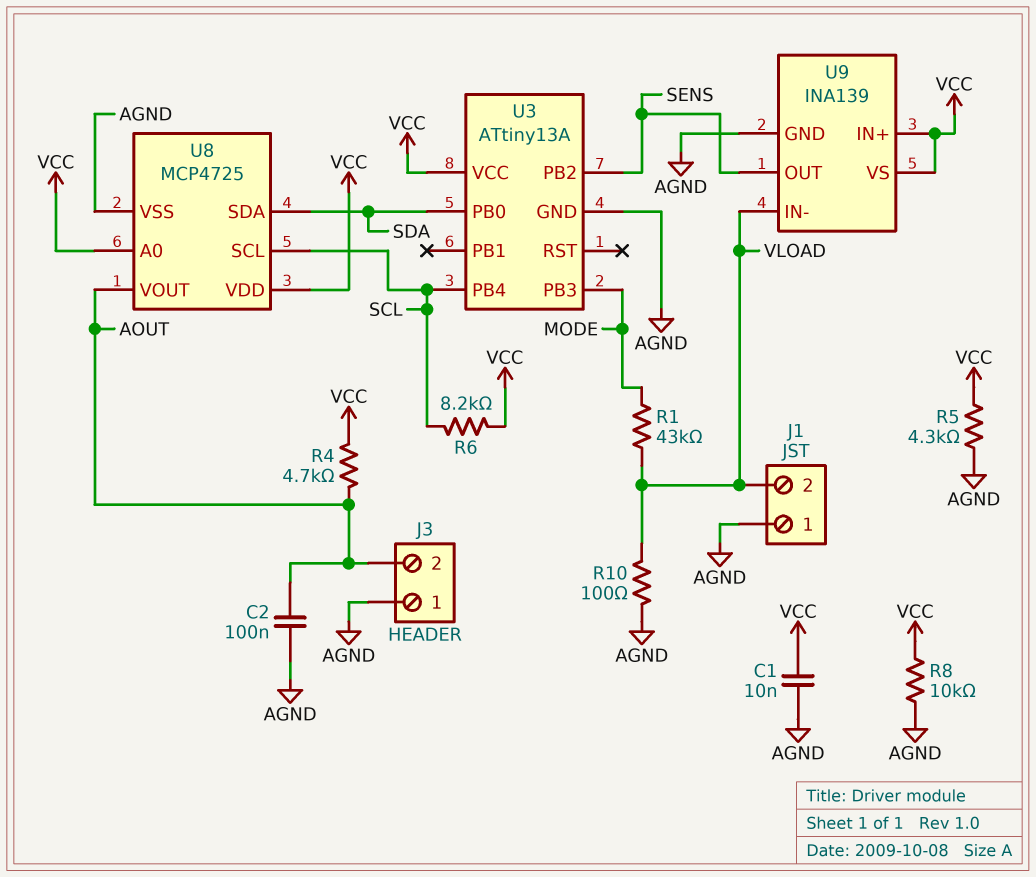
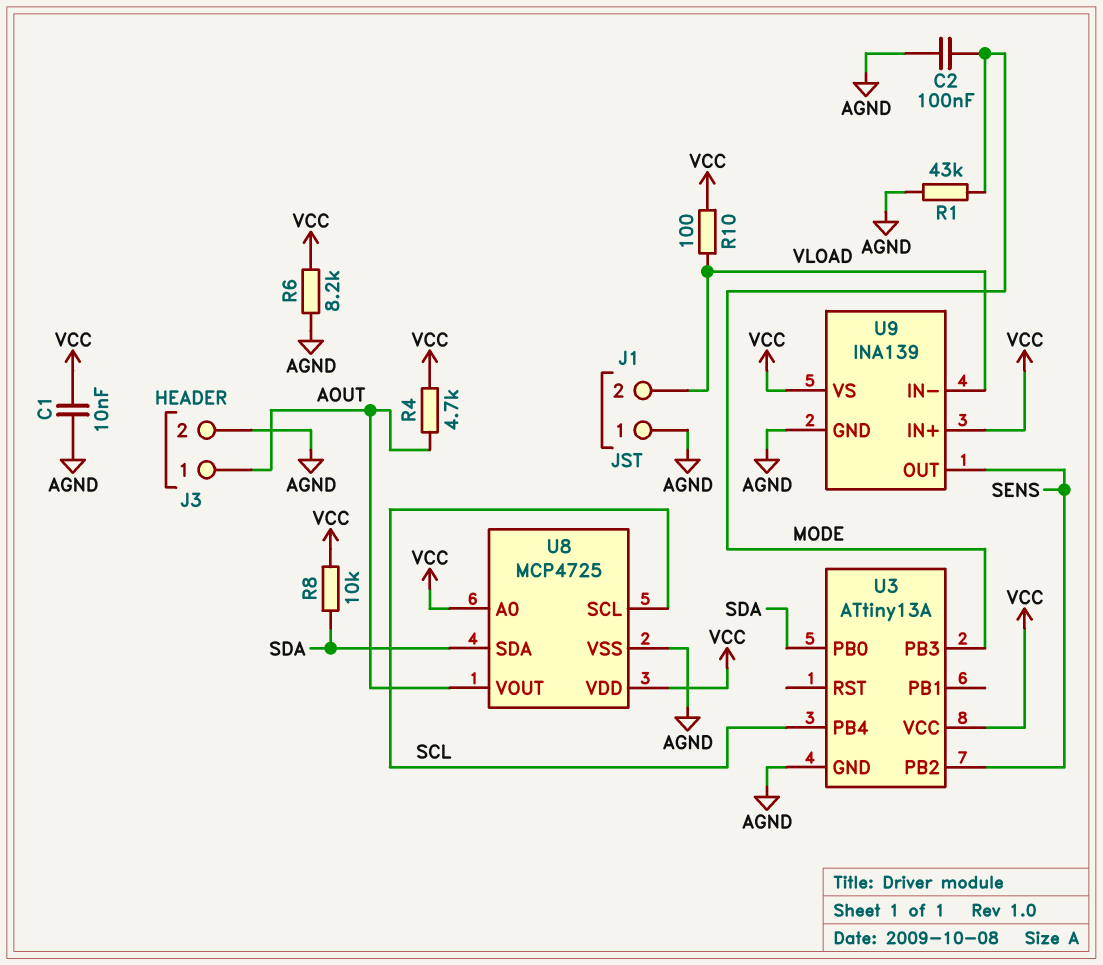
C2: 100nF (AGND, AOUT) -> 100nF (AGND, MODE)
J3 pin 1: AGND -> AOUT
J3 pin 2: AOUT -> AGND
R1: 43k (MODE, VLOAD) -> 43k (AGND, MODE)
R5: 4.3k (AGND, VCC) -> none
R6: 8.2k (SCL, VCC) -> 8.2k (AGND, VCC)
R8: 10k (AGND, VCC) -> 10k (SDA, VCC)
R10: 100 (AGND, VLOAD) -> 100 (VCC, VLOAD)

